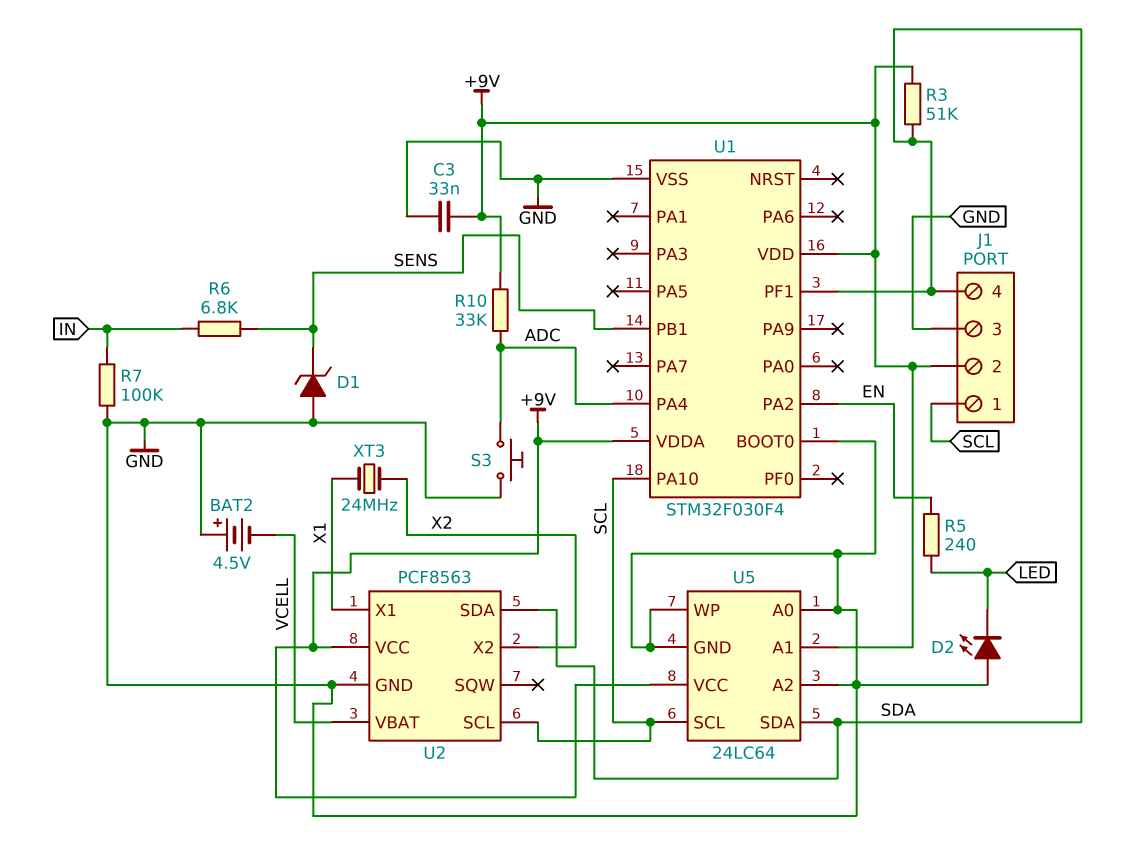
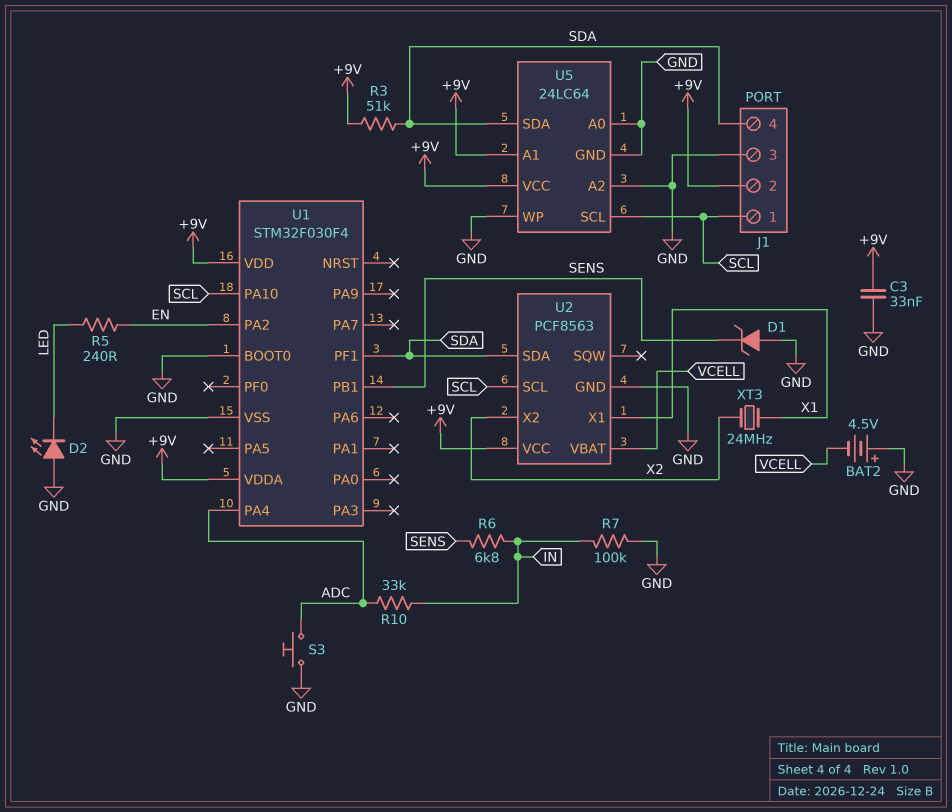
R10: 33k (+9V, ADC) -> 33k (ADC, IN)

